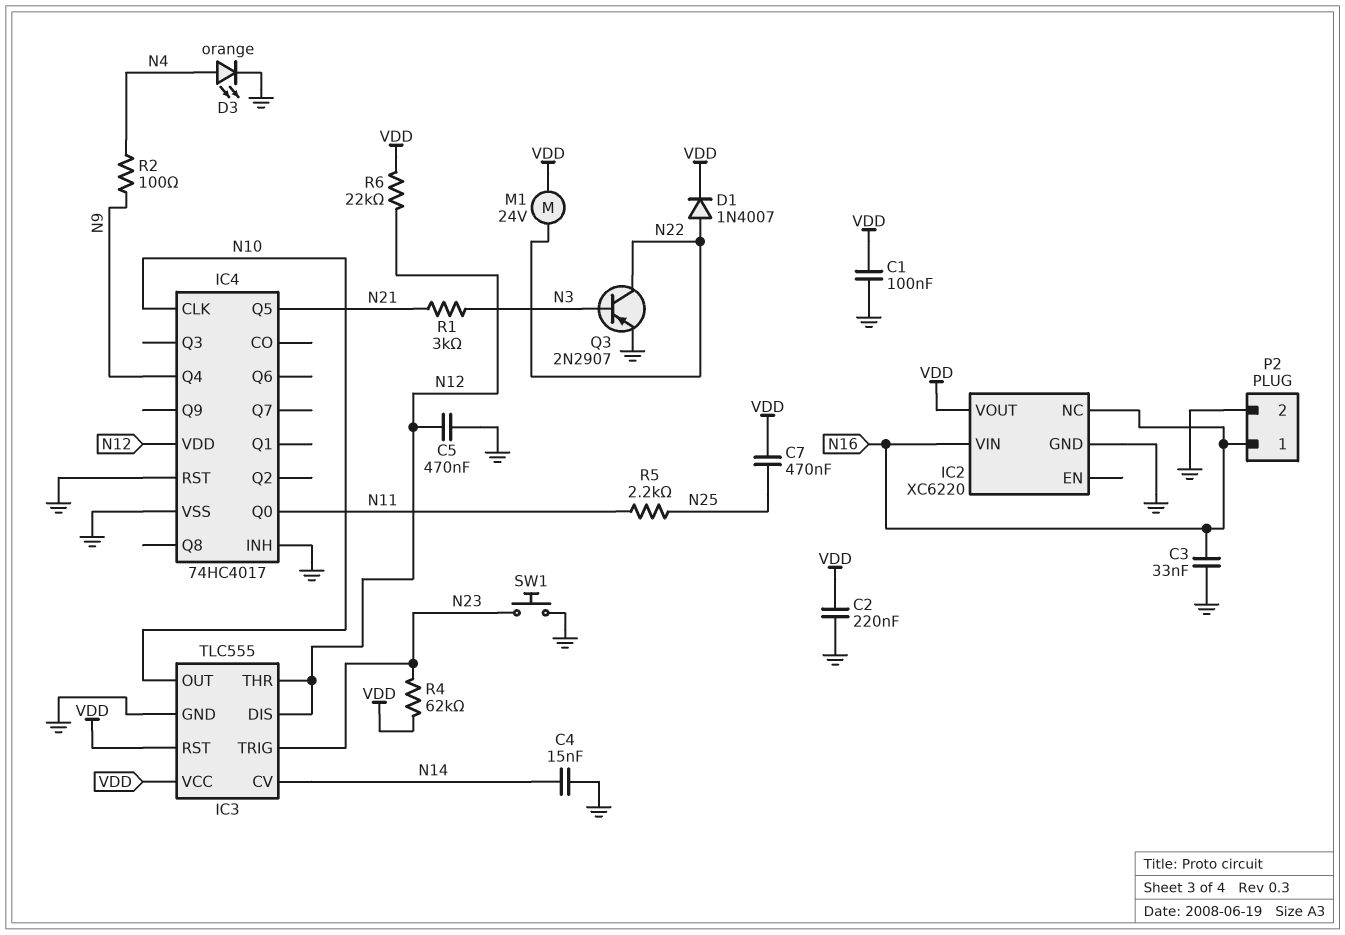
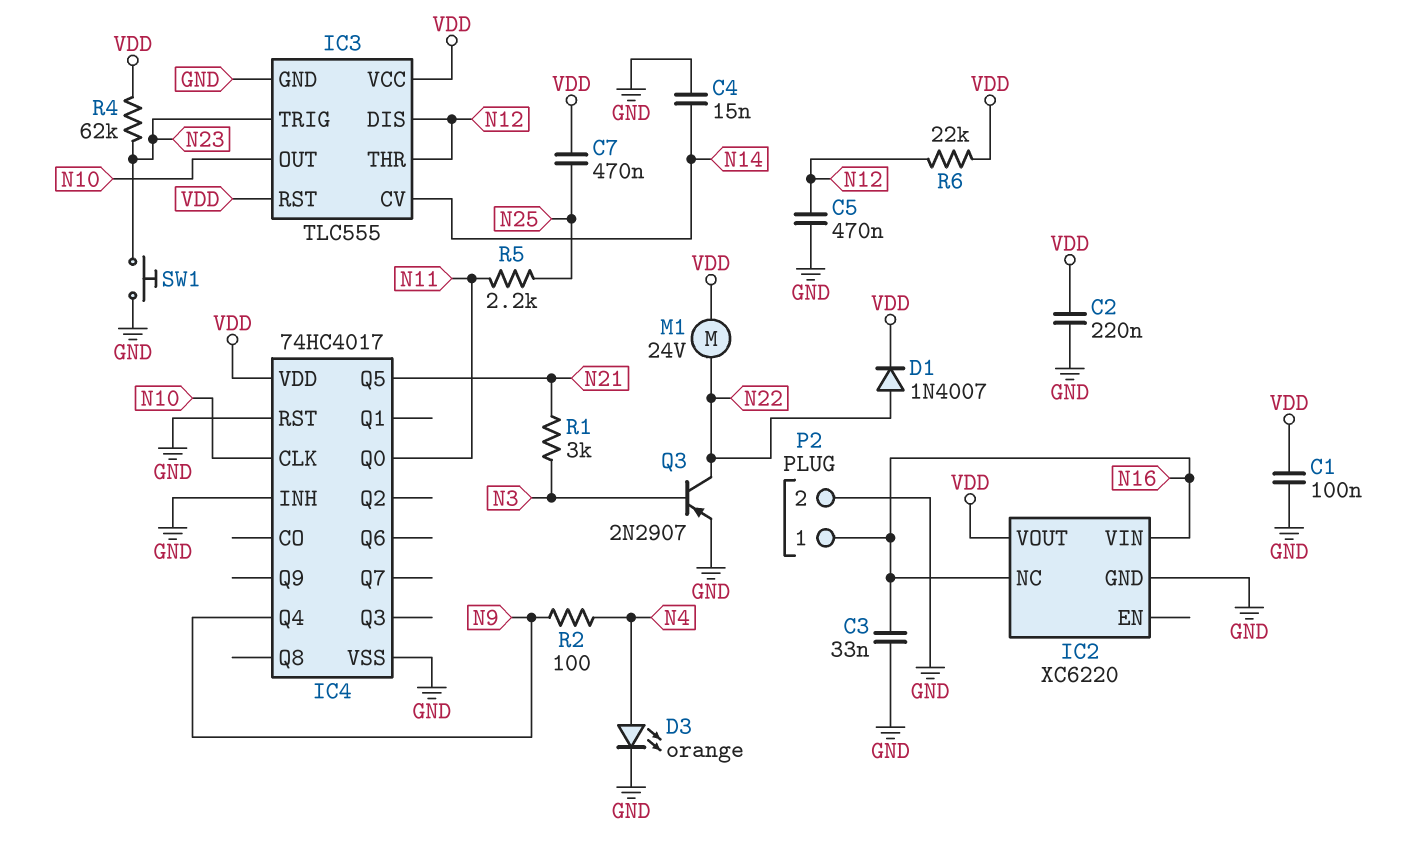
IC4 pin VDD: N12 -> VDD

